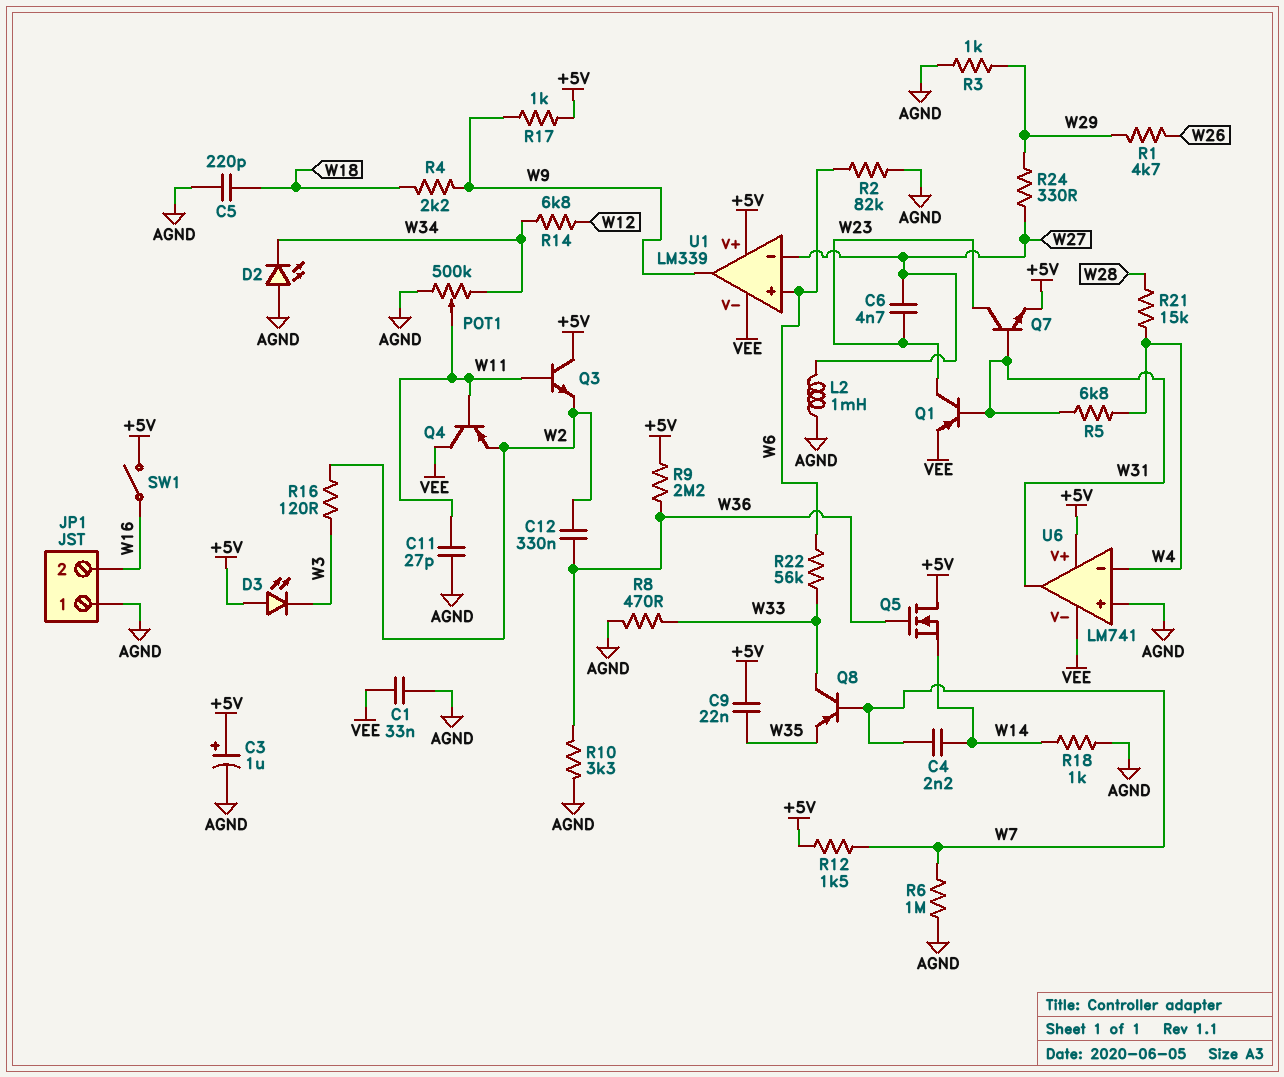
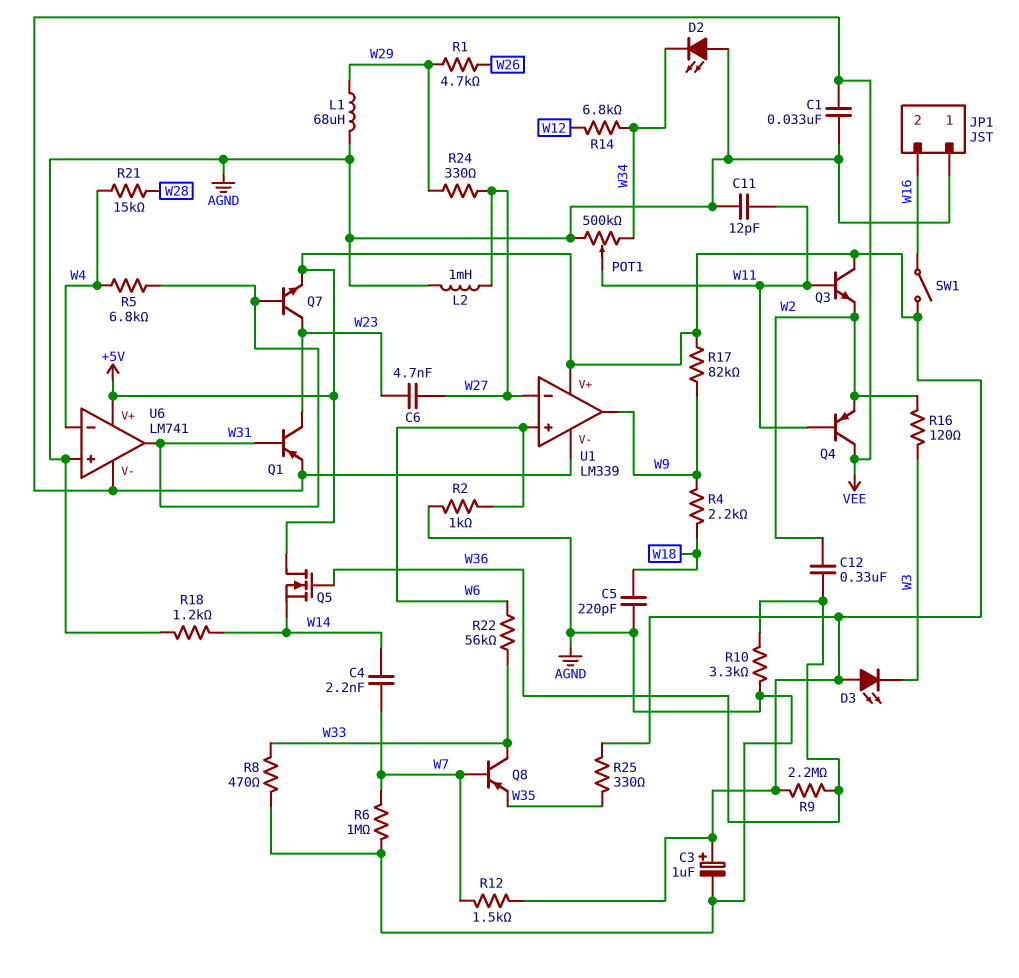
C9: 22nF (+5V, W35) -> none
C11: 27pF (AGND, W11) -> 12pF (AGND, W11)
L1: none -> 68uH (AGND, W29)
R2: 82k (AGND, W6) -> 1k (AGND, W6)
R3: 1k (AGND, W29) -> none
R17: 1k (+5V, W9) -> 82k (+5V, W9)
R18: 1k (AGND, W14) -> 1.2k (AGND, W14)
R25: none -> 330 (+5V, W35)

